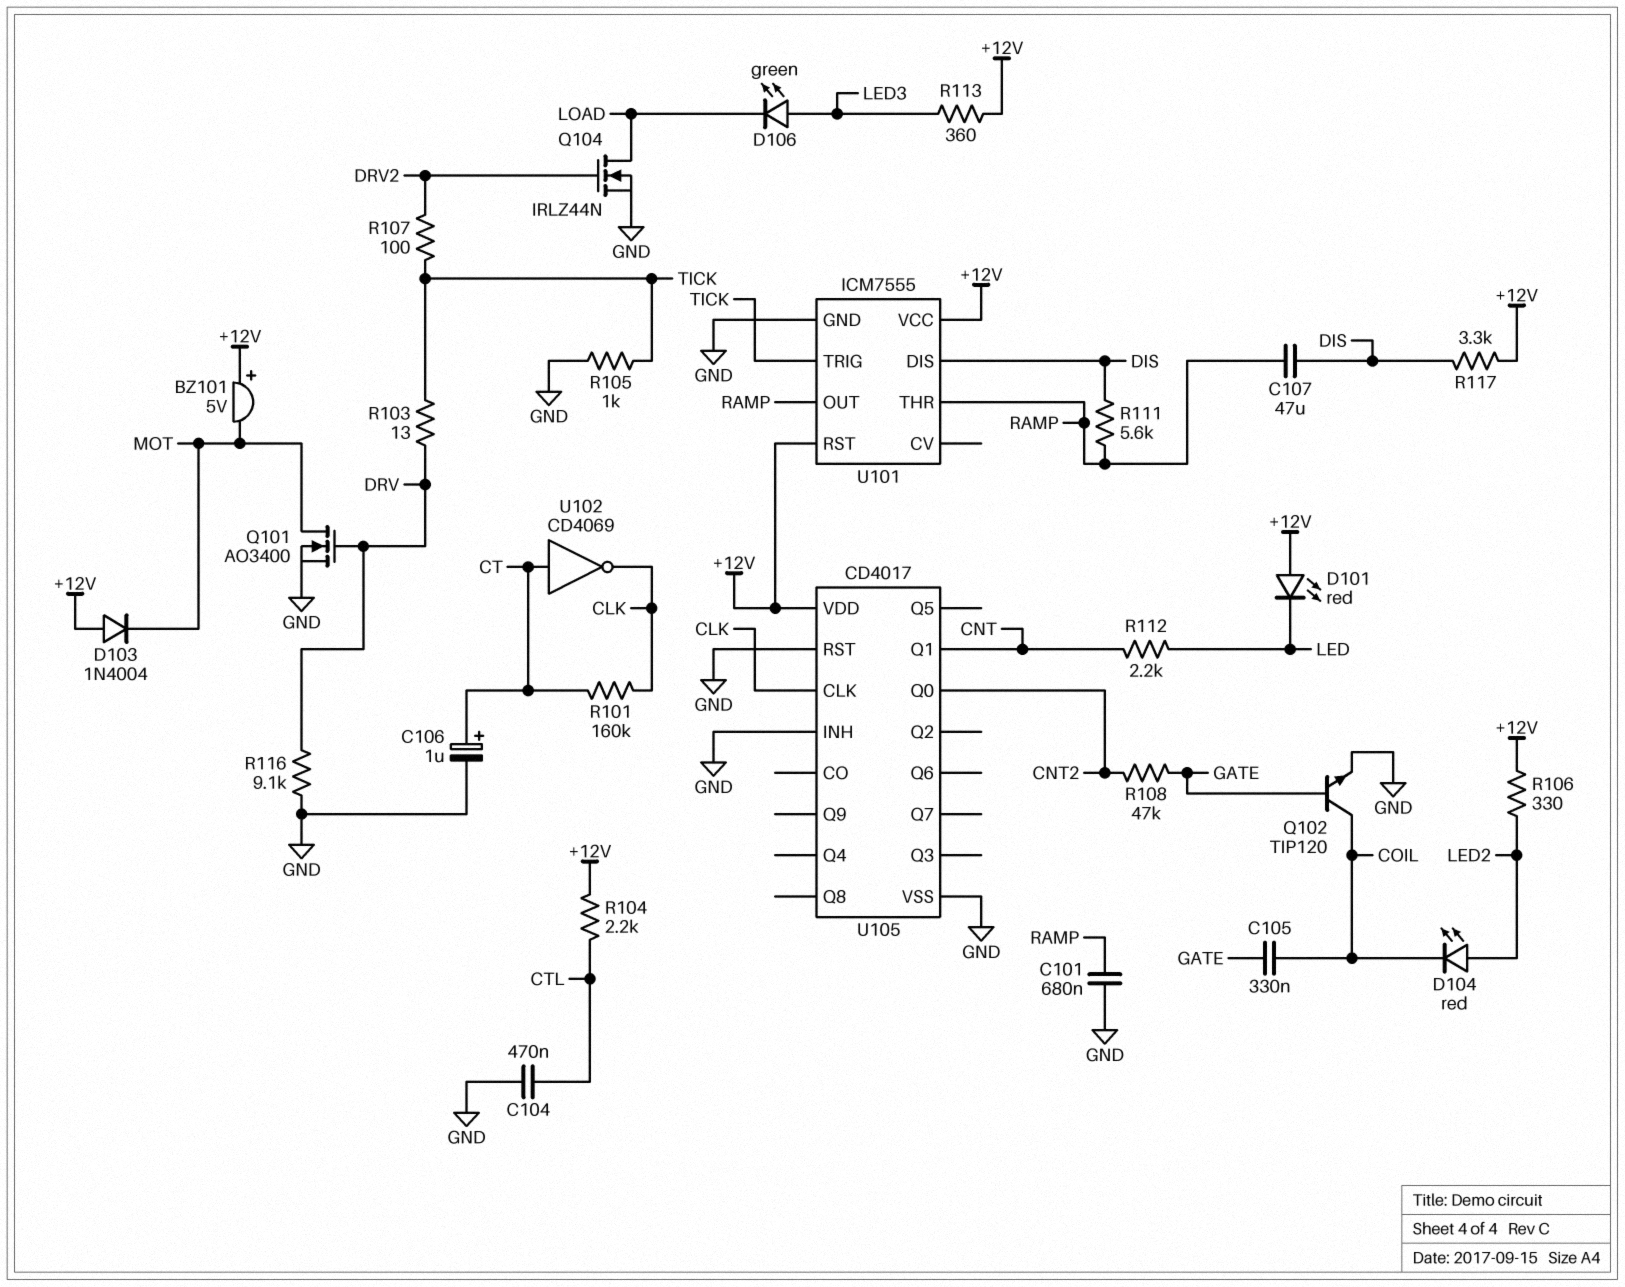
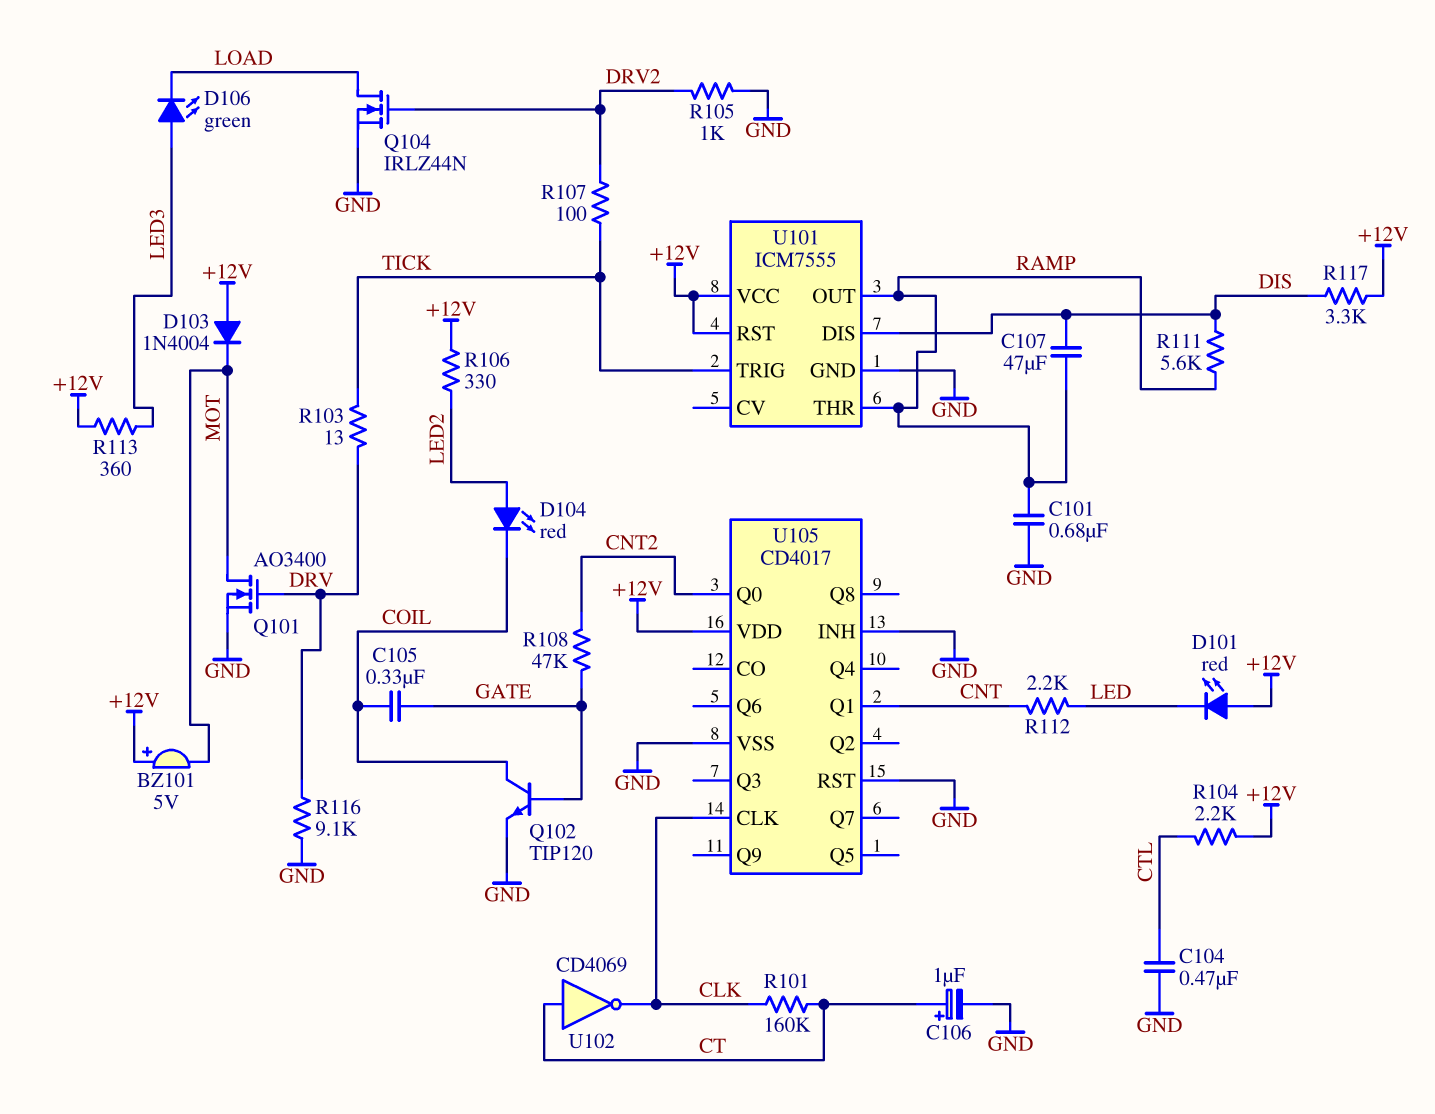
R105: 1k (GND, TICK) -> 1k (DRV2, GND)

